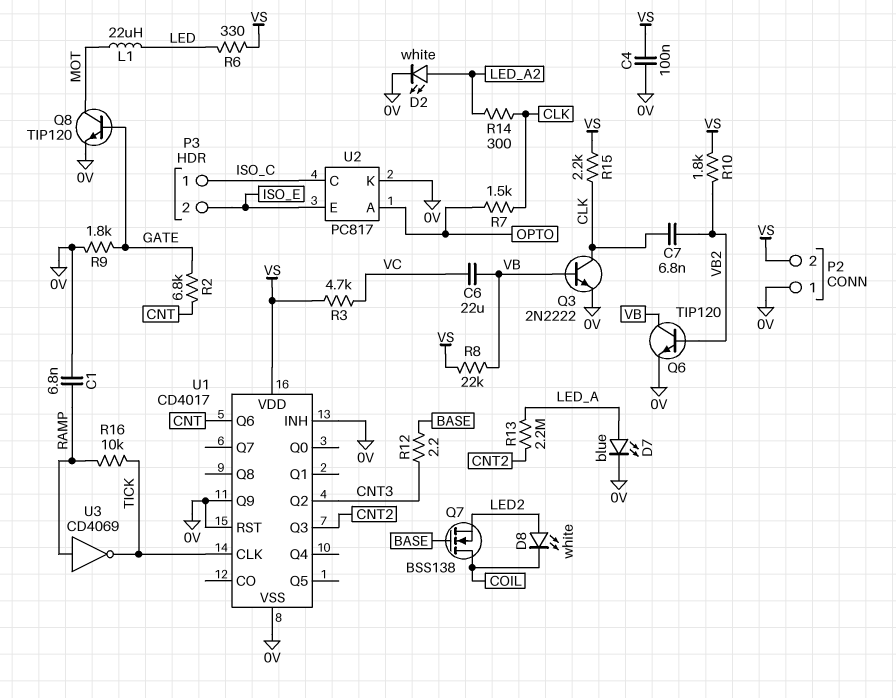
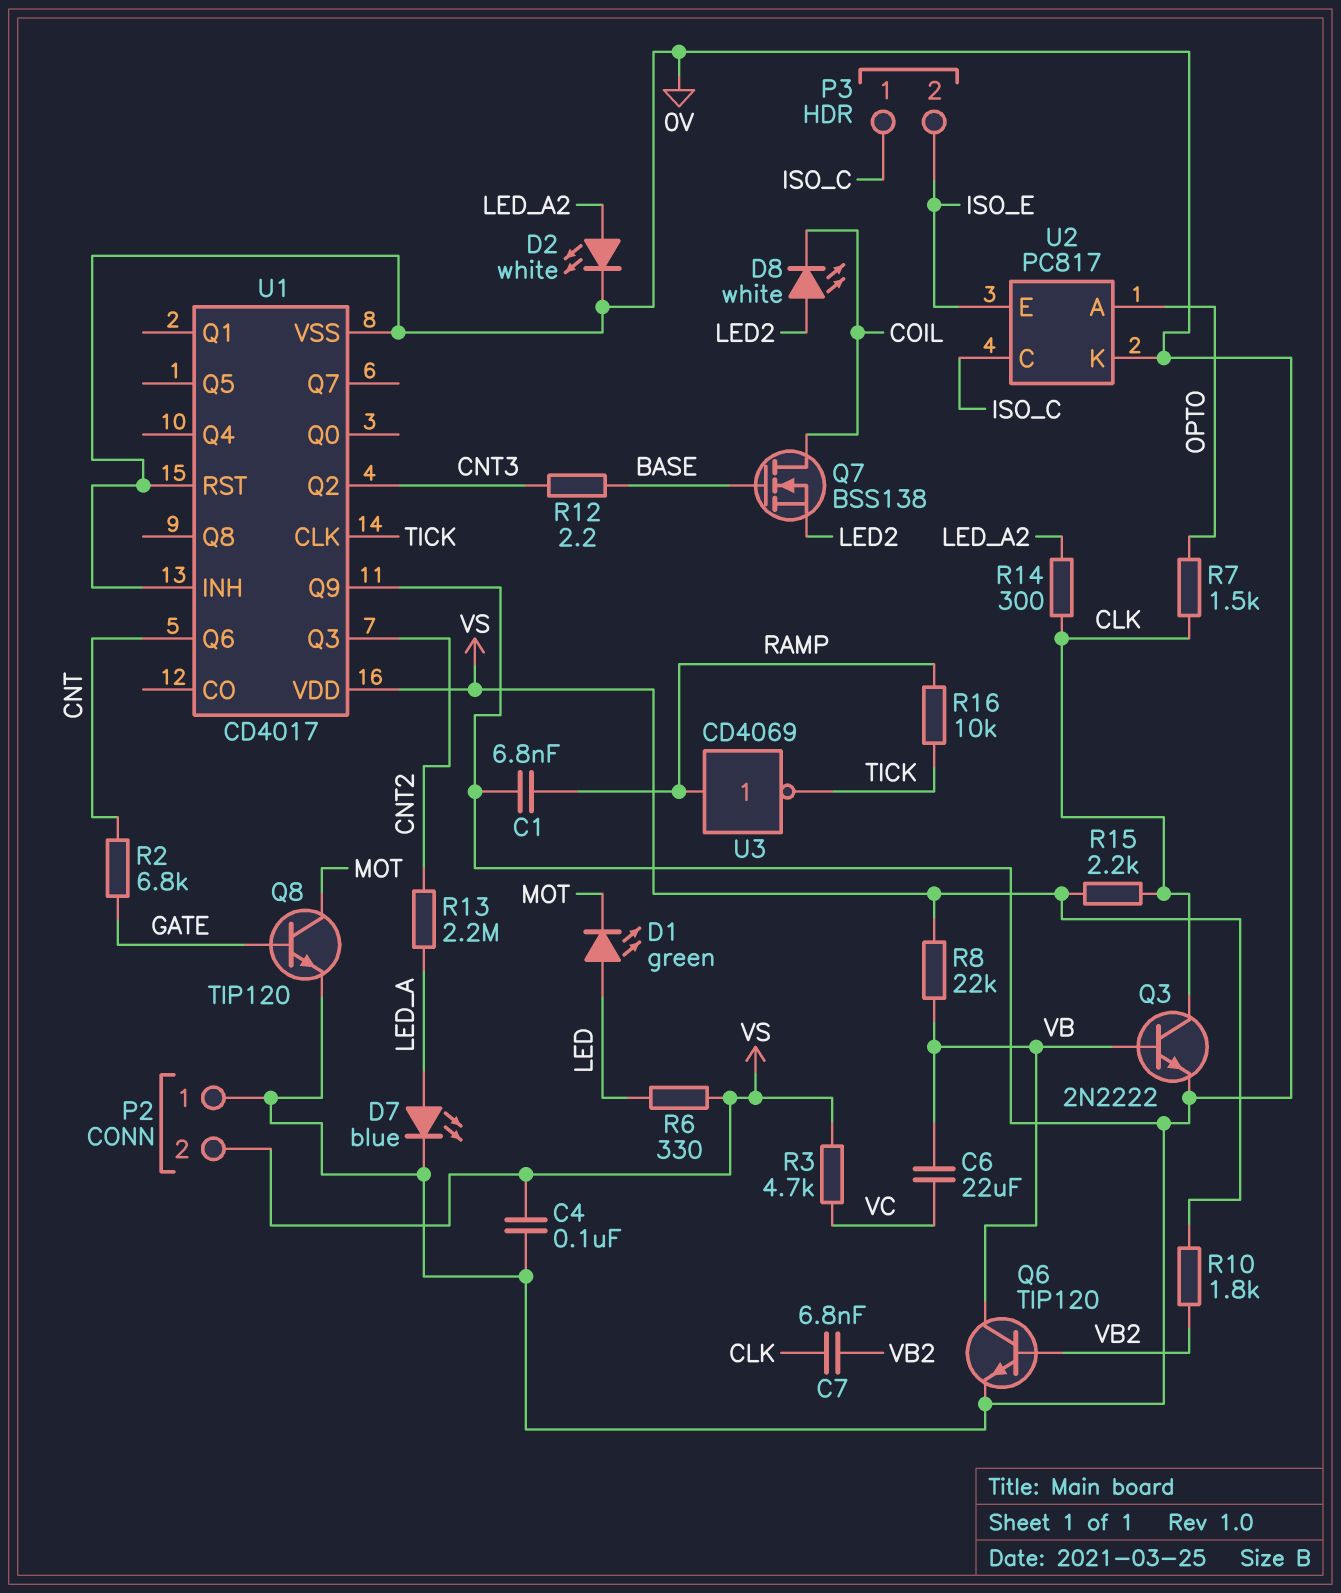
D1: none -> LED green (A LED, K MOT)
L1: 22uH (LED, MOT) -> none
R9: 1.8k (0V, GATE) -> none

